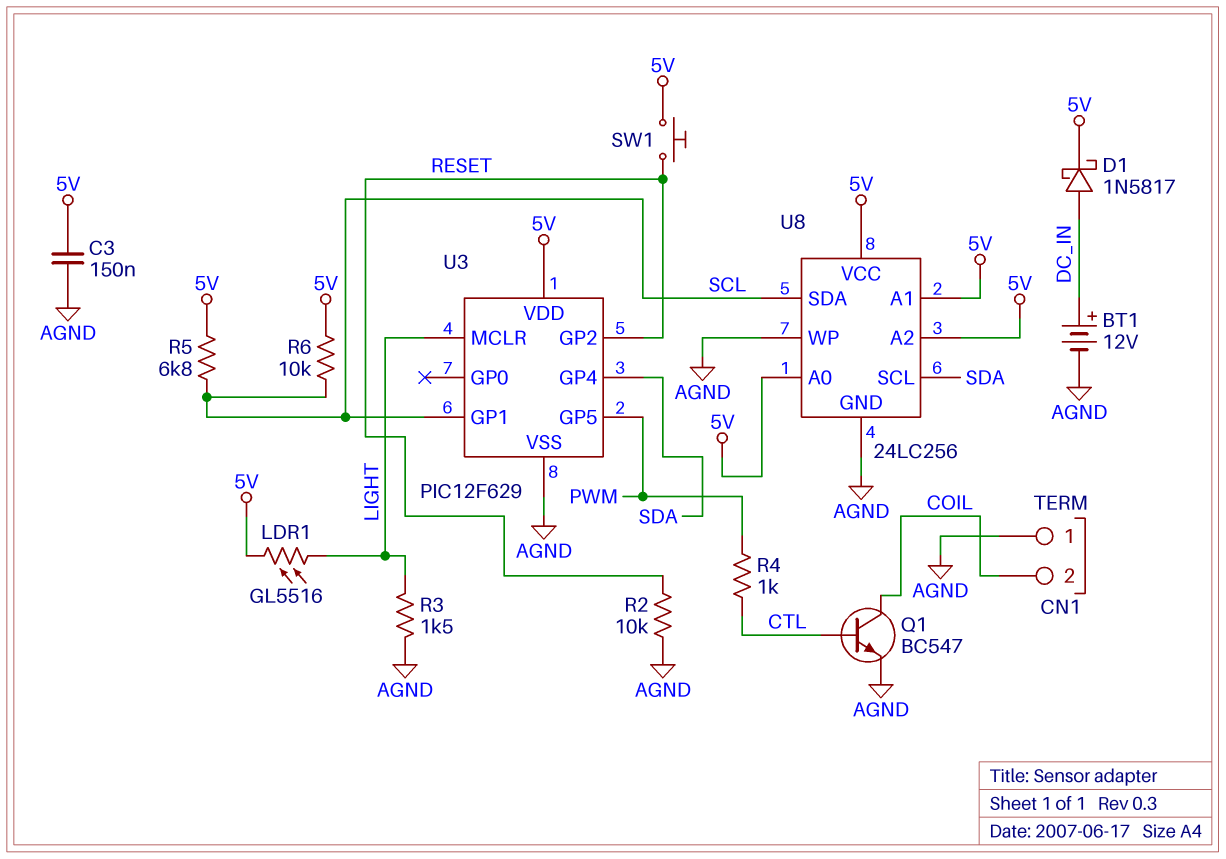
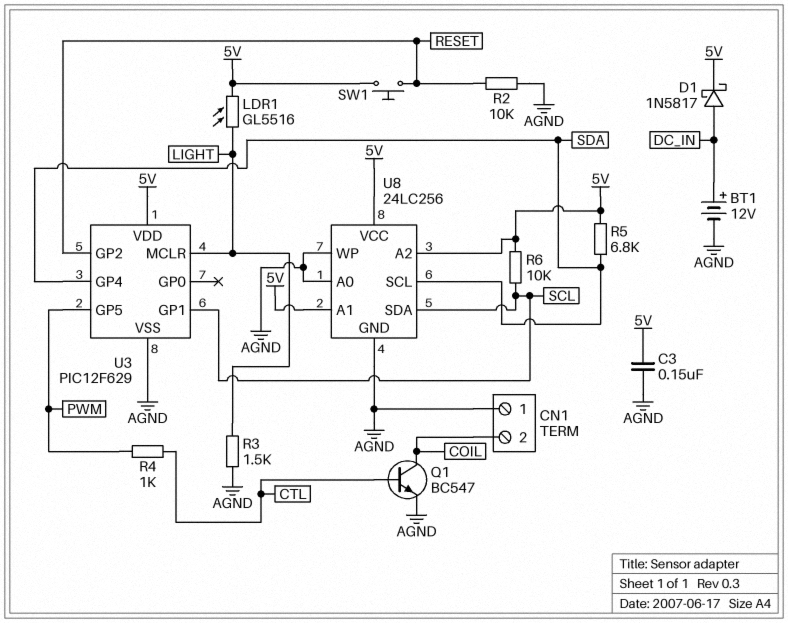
R5: 6.8k (5V, SCL) -> 6.8k (5V, SDA)
U8 pin A0: 5V -> AGND

